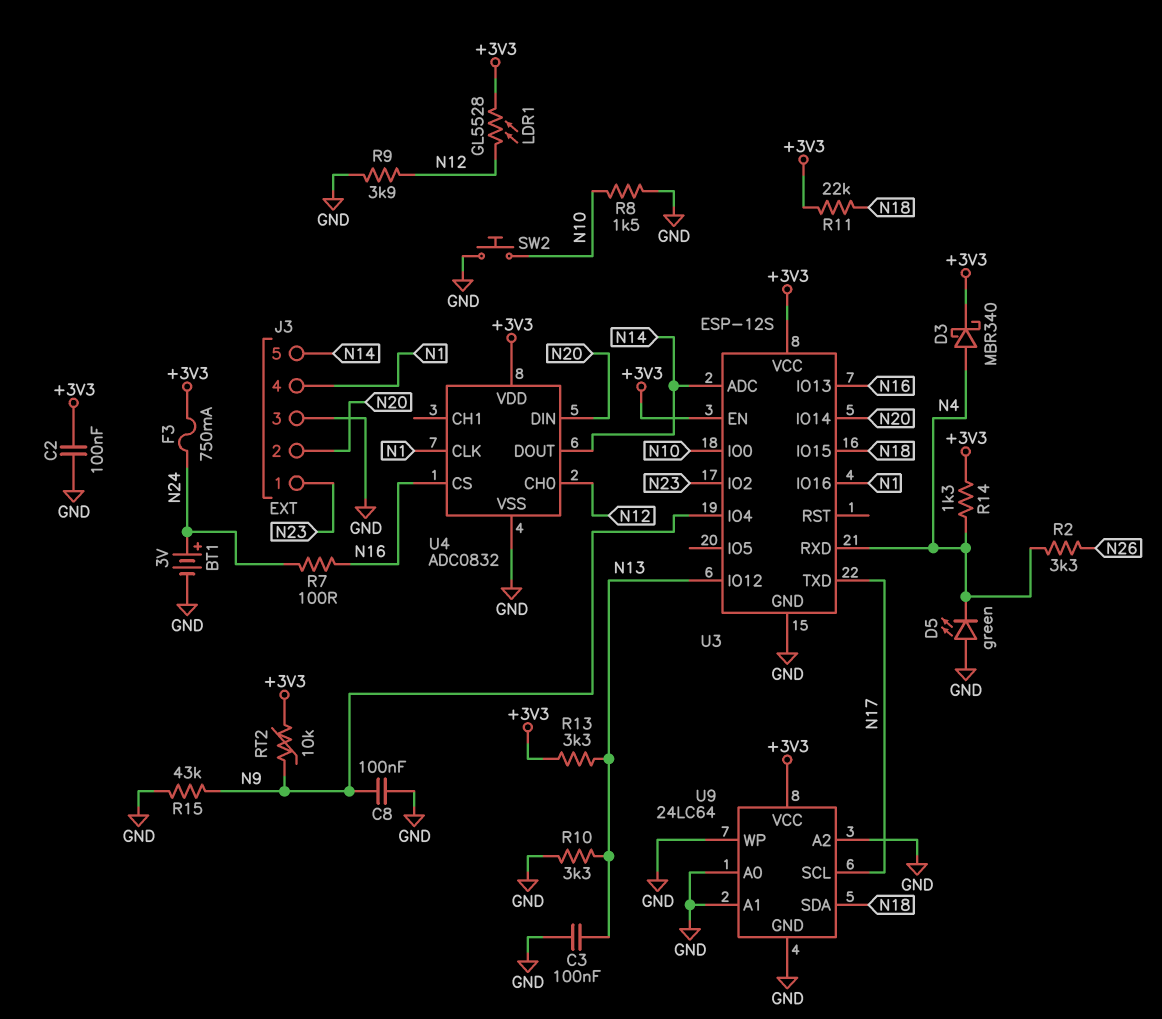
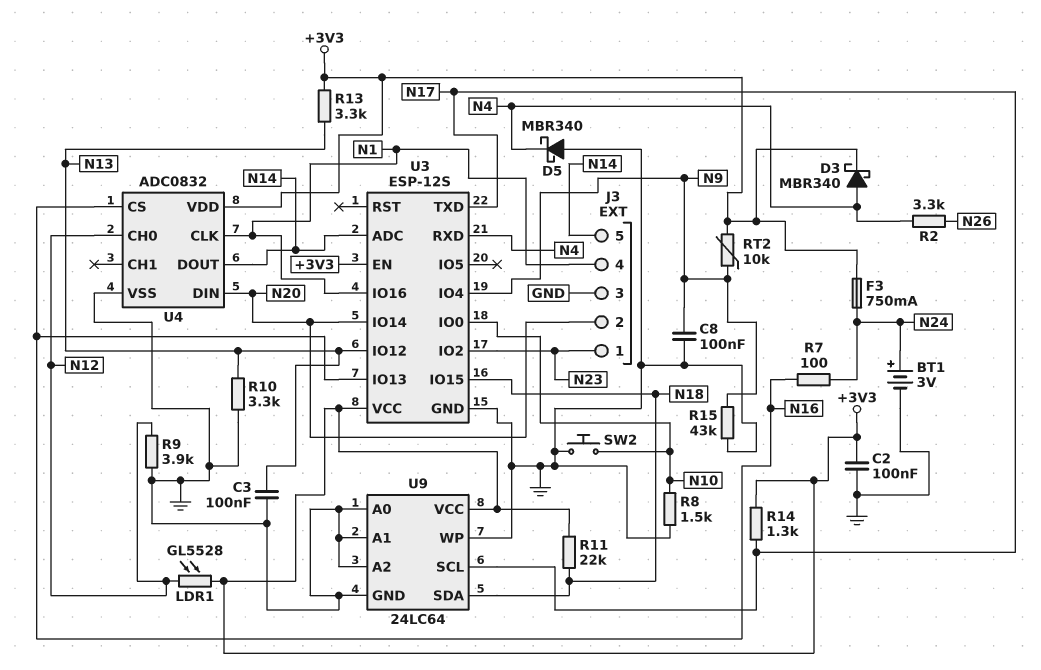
D5: LED green (A GND, K N4) -> schottky MBR340 (A GND, K N4)
R14: 1.3k (+3V3, N4) -> 1.3k (+3V3, N17)

